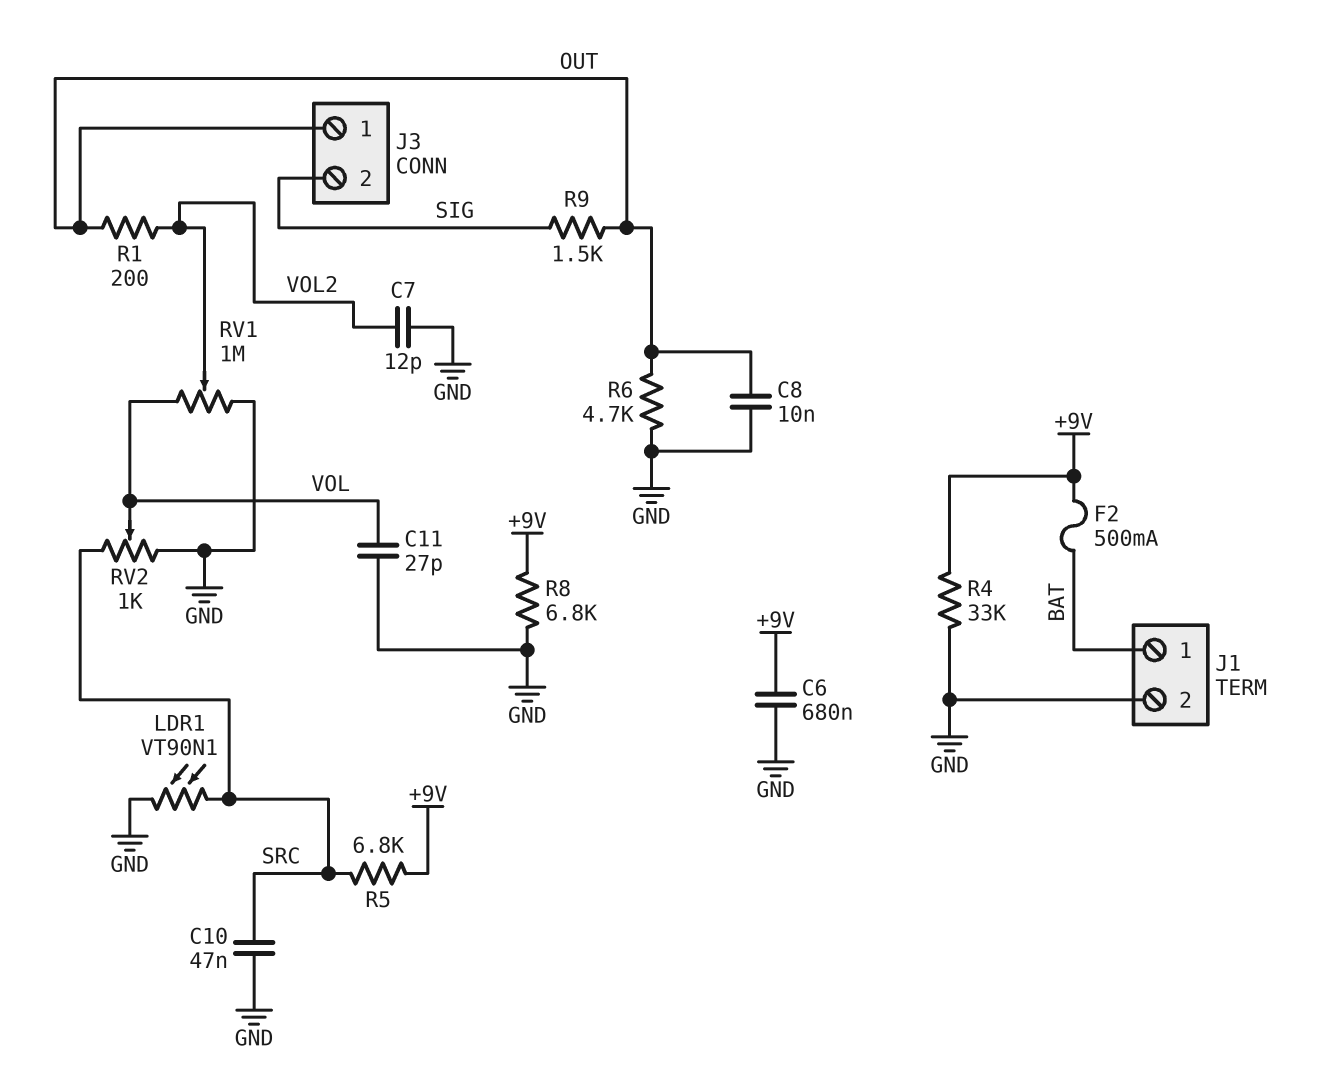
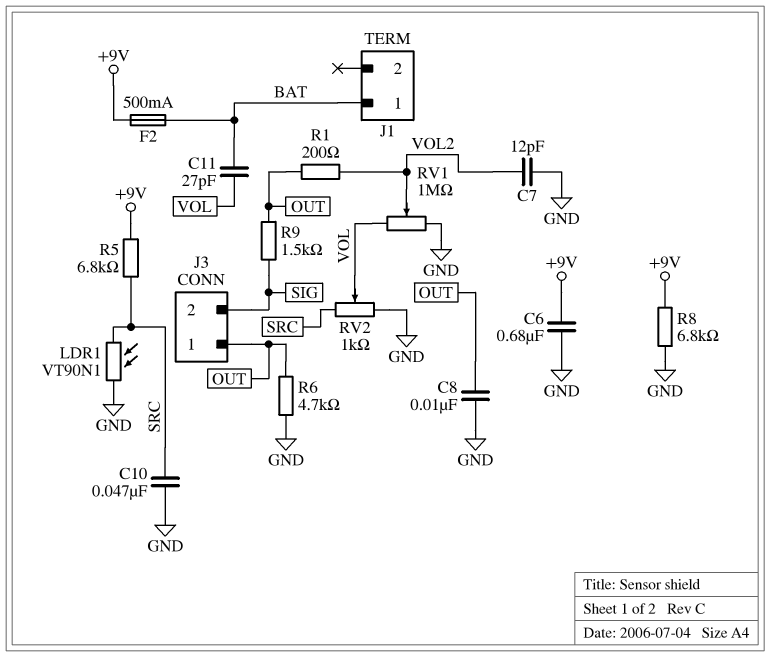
C11: 27pF (GND, VOL) -> 27pF (BAT, VOL)
J1 pin 2: GND -> none
R4: 33k (+9V, GND) -> none

